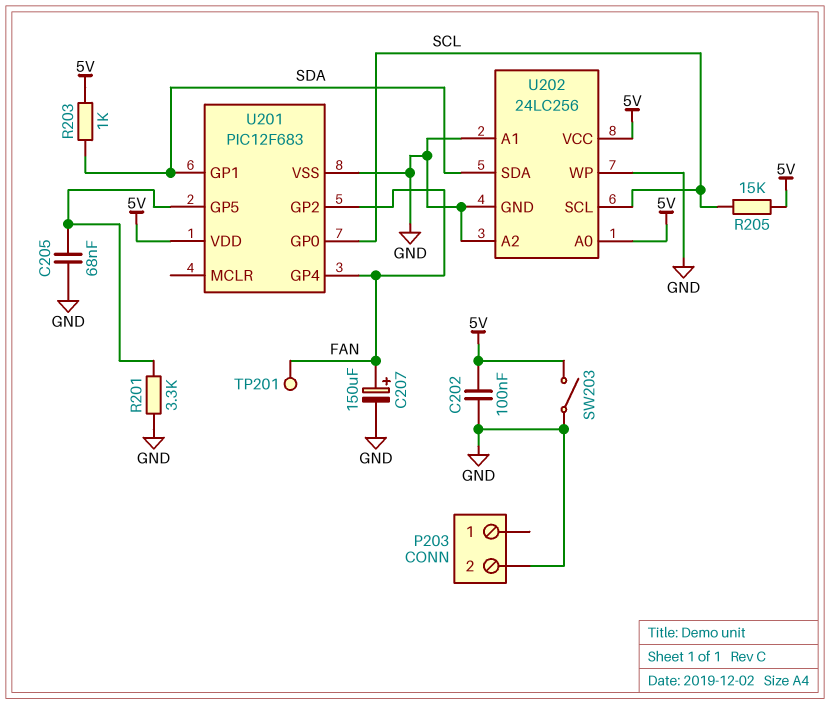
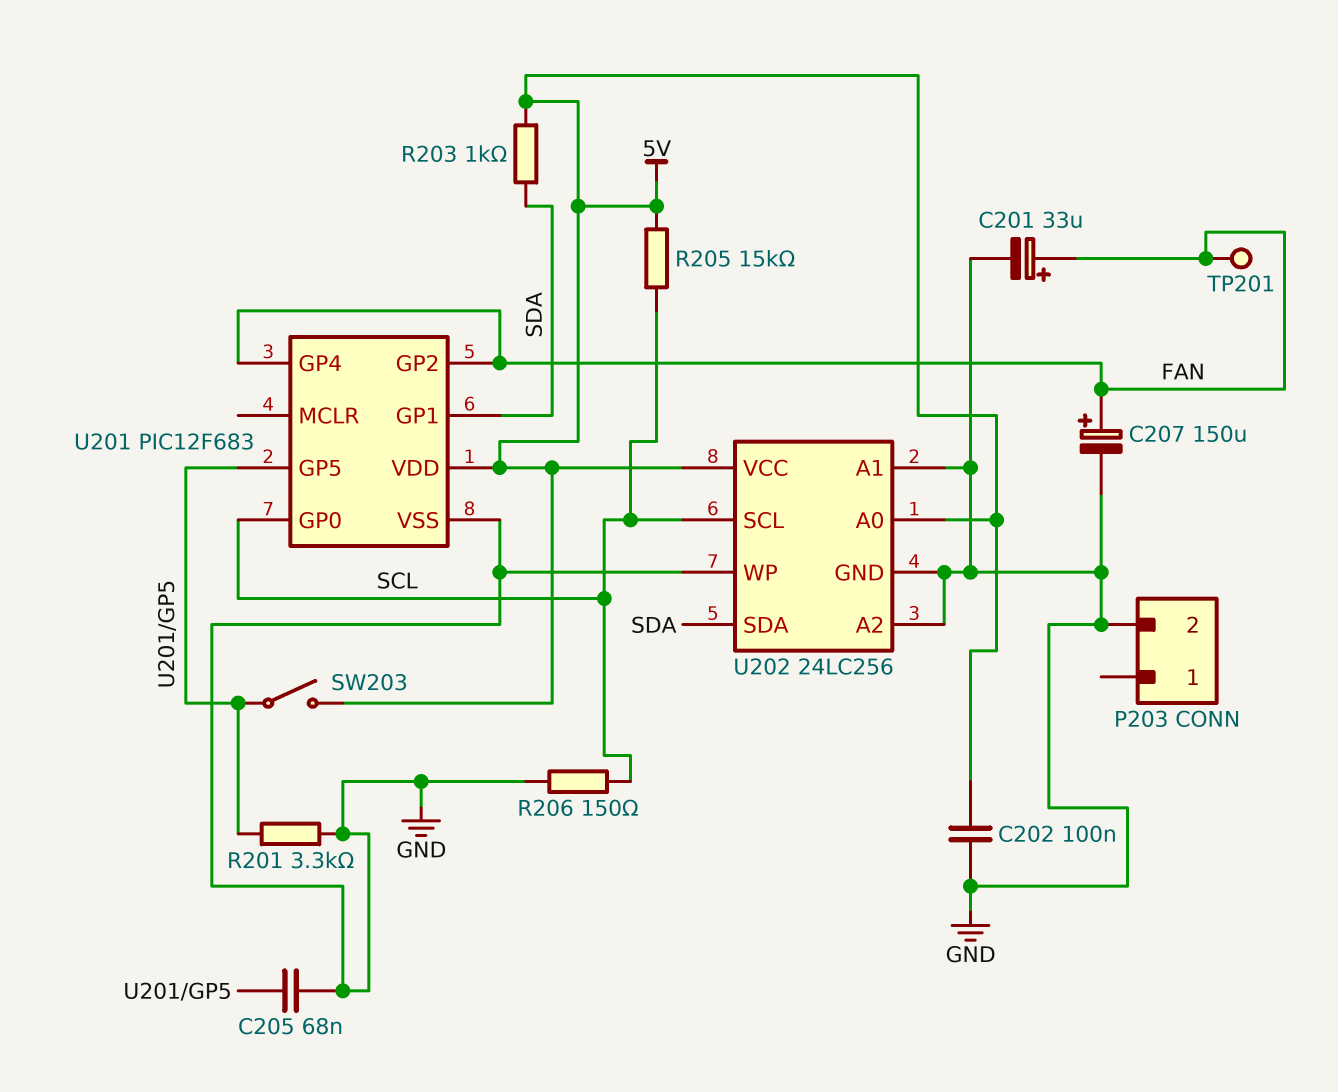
C201: none -> 33uF (plus FAN, minus GND)
R206: none -> 150 (GND, SCL)
SW203: switch (5V, GND) -> switch (5V, U201/GP5)

